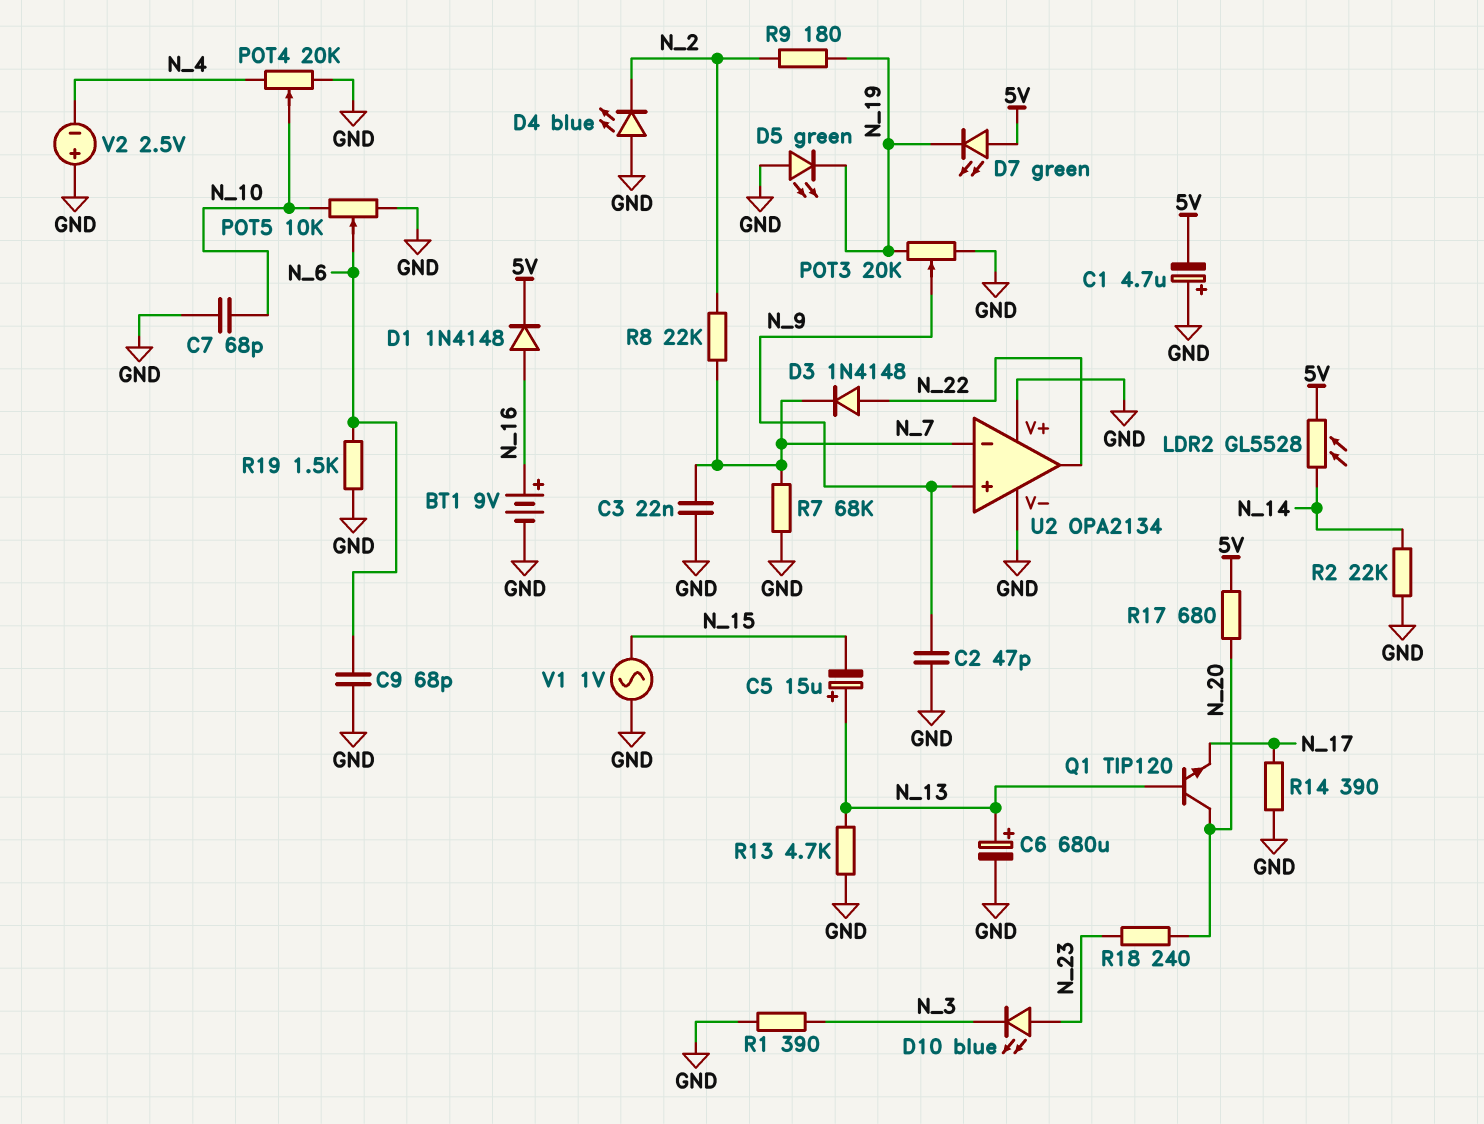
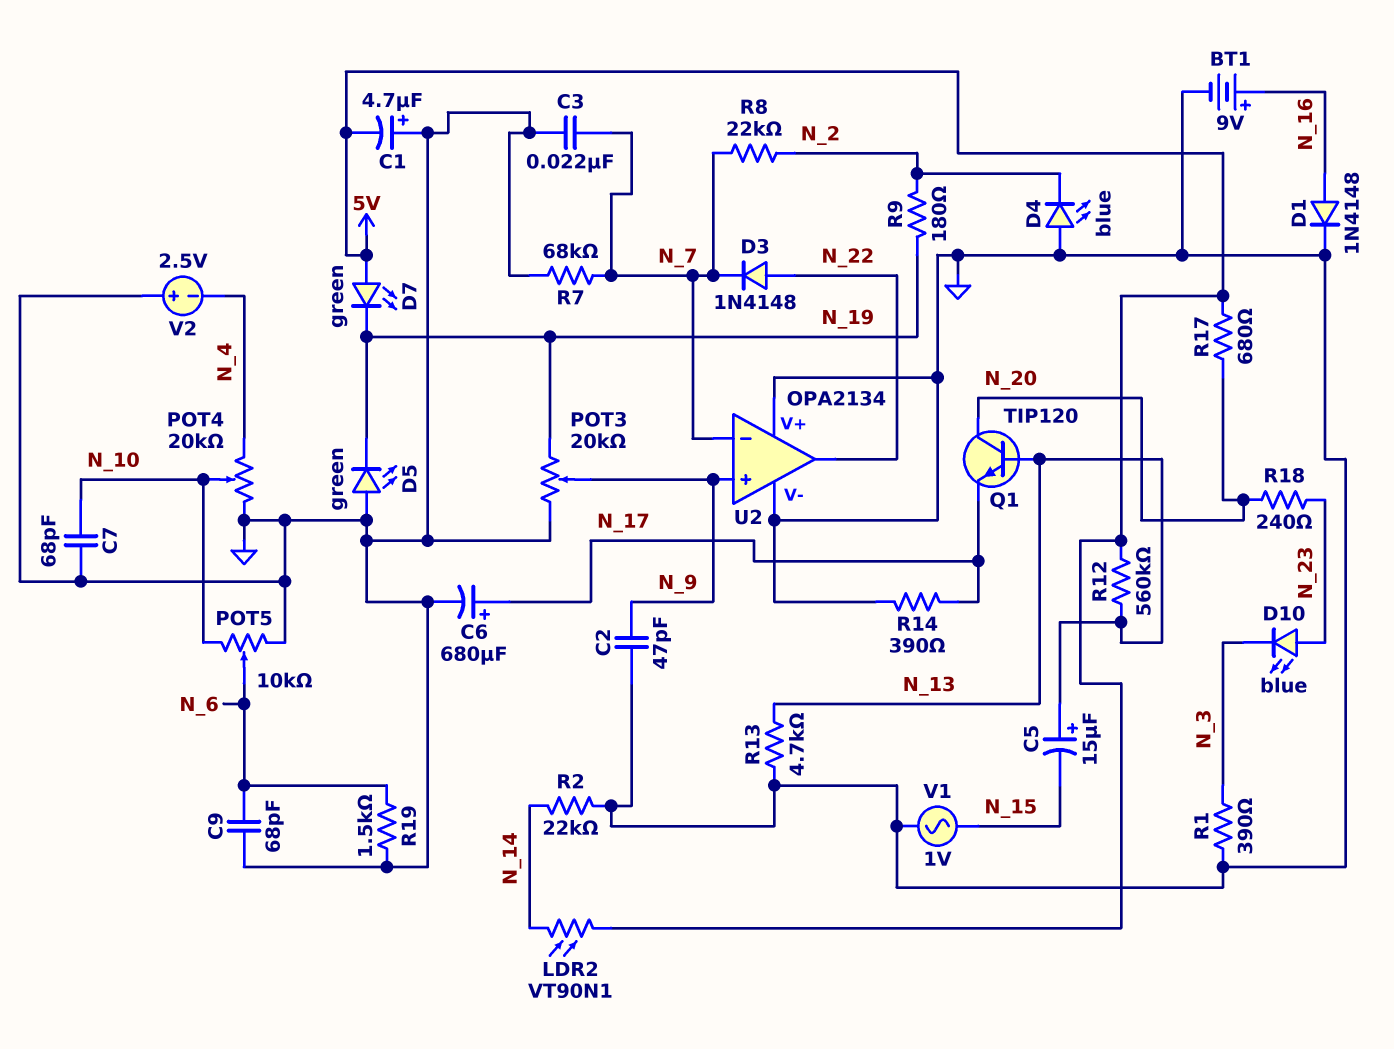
C6: 680uF (plus N_13, minus GND) -> 680uF (plus N_17, minus GND)
D1: diode 1N4148 (A N_16, K 5V) -> diode 1N4148 (A N_16, K GND)
LDR2: GL5528 (5V, N_14) -> VT90N1 (5V, N_14)
R12: none -> 560k (5V, N_13)

